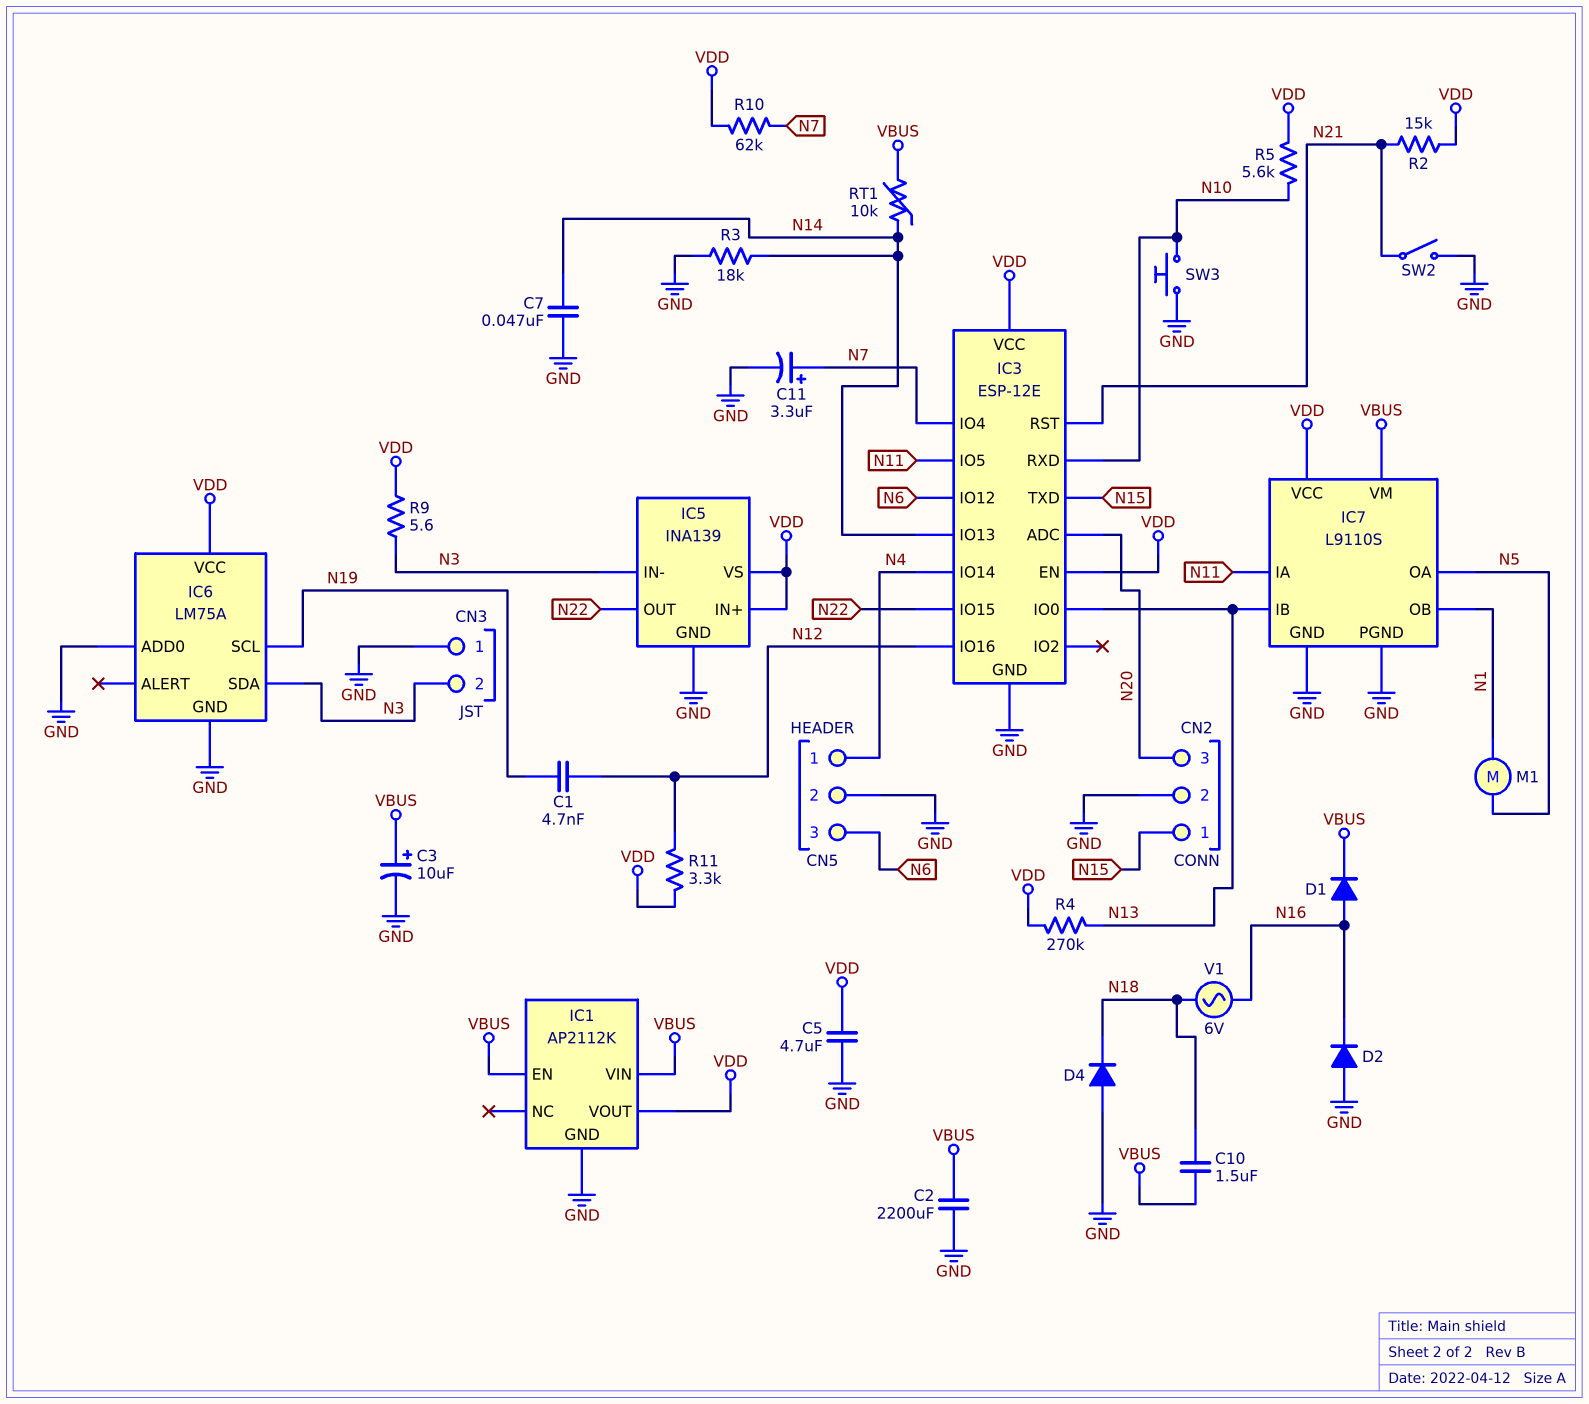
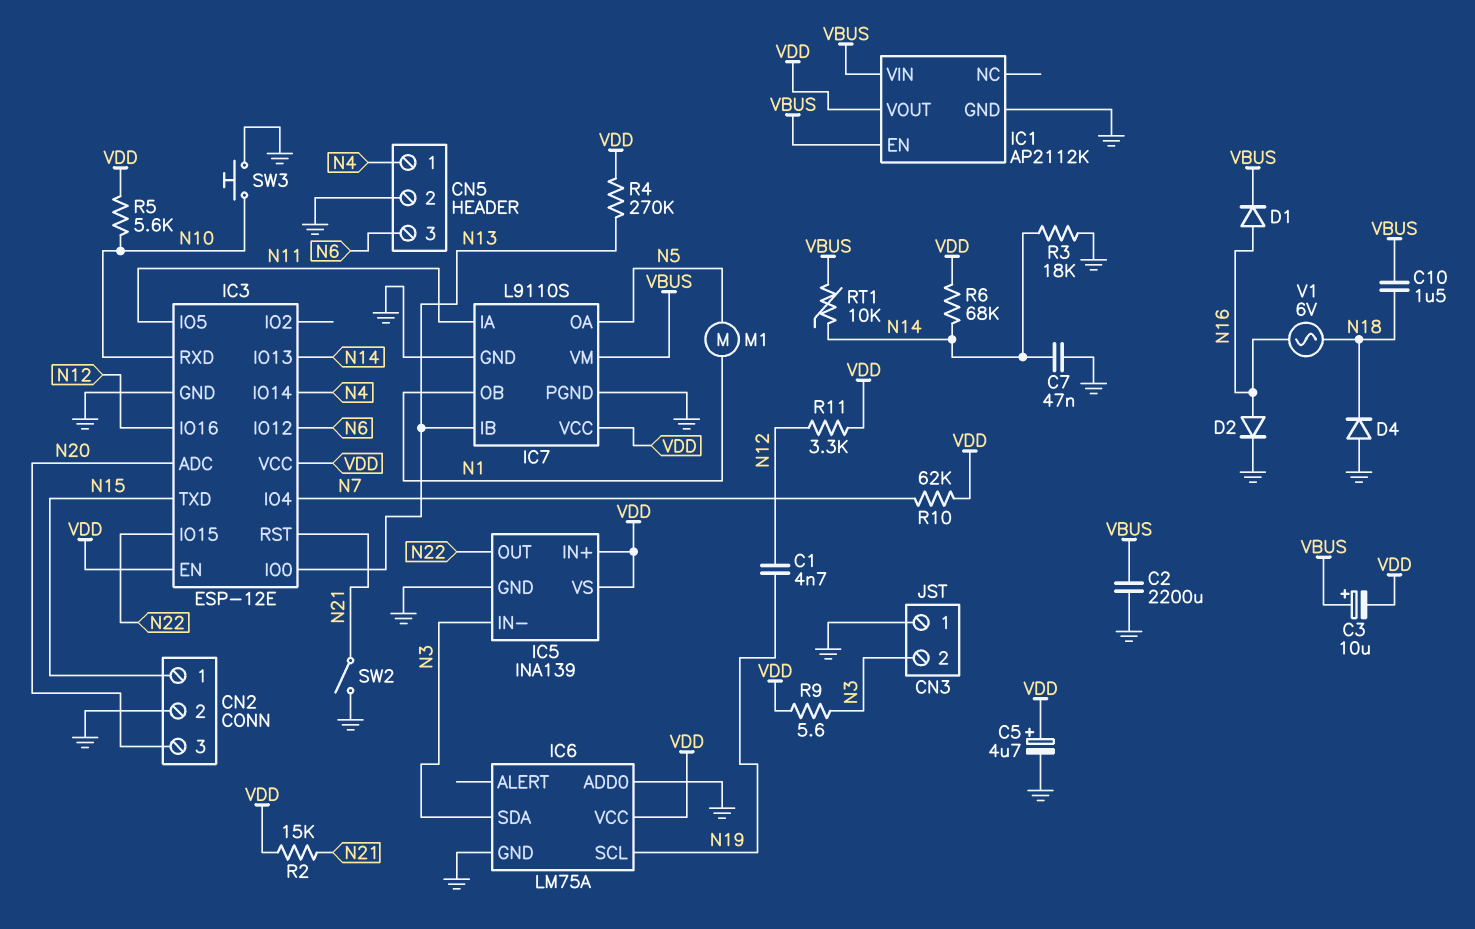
C3: 10uF (plus VBUS, minus GND) -> 10uF (plus VBUS, minus VDD)
C5: 4.7uF (GND, VDD) -> 4.7uF (plus VDD, minus GND)
C11: 3.3uF (plus N7, minus GND) -> none
D2: diode (A GND, K N16) -> diode (A N16, K GND)
R6: none -> 68k (N14, VDD)

